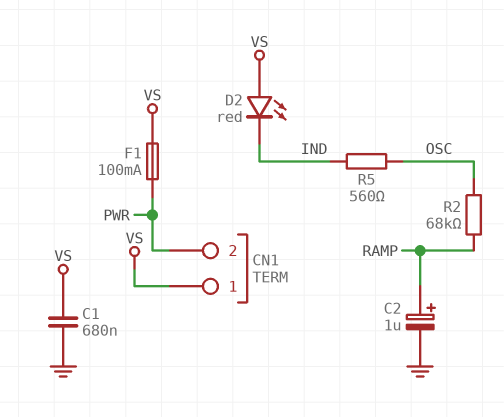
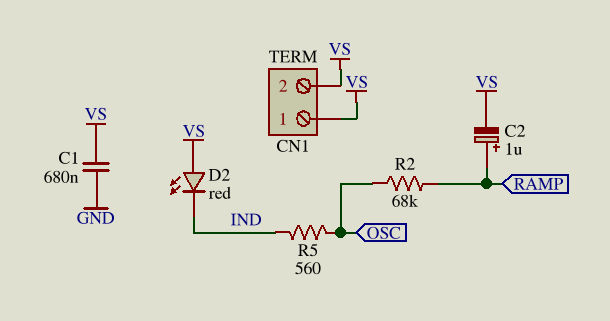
C2: 1uF (plus RAMP, minus GND) -> 1uF (plus RAMP, minus VS)
CN1 pin 2: PWR -> VS
F1: 100mA (PWR, VS) -> none

